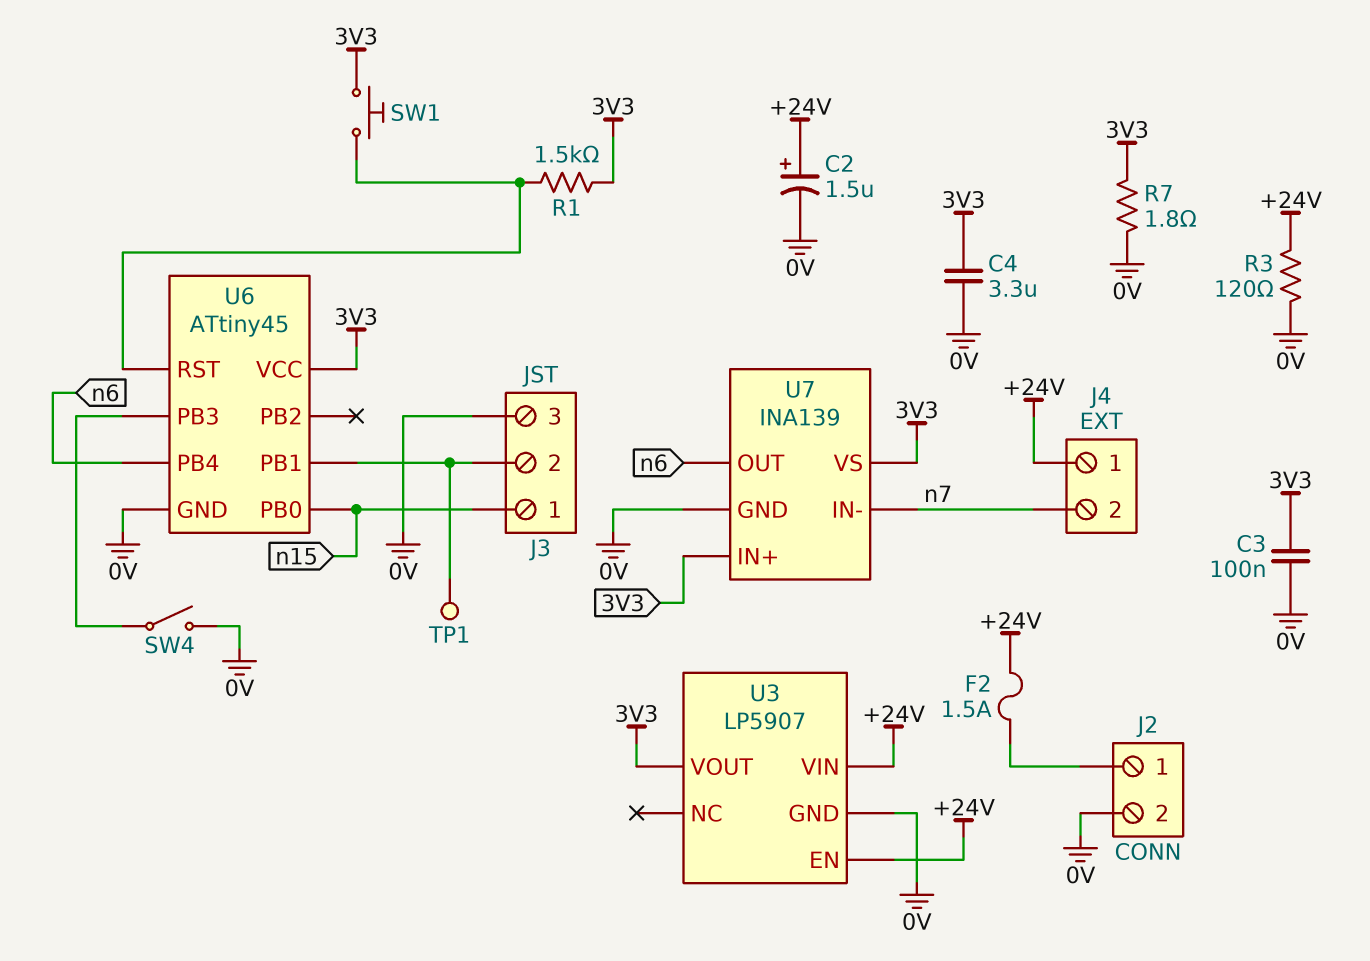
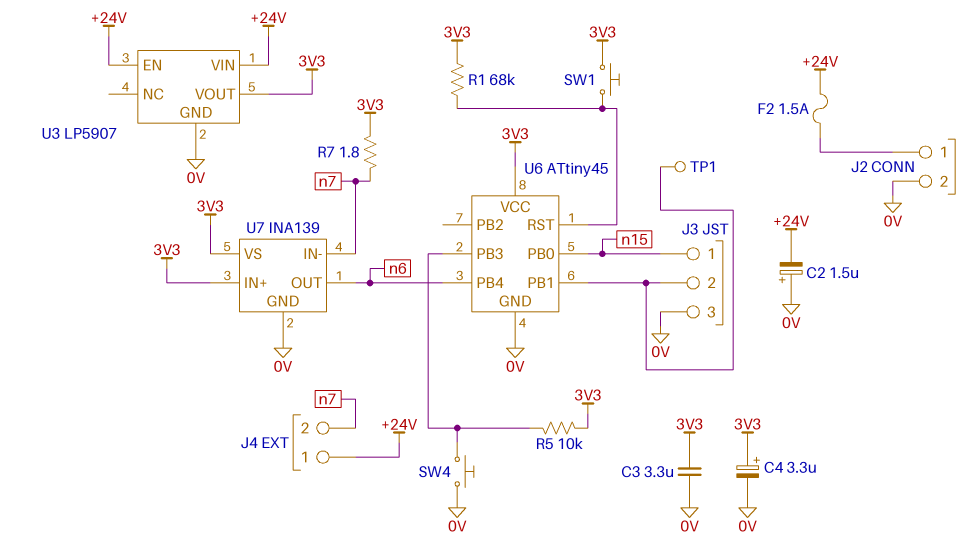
C2: 1.5uF (plus +24V, minus 0V) -> 1.5uF (plus 0V, minus +24V)
C3: 100nF (0V, 3V3) -> 3.3uF (0V, 3V3)
C4: 3.3uF (0V, 3V3) -> 3.3uF (plus 3V3, minus 0V)
R1: 1.5k (3V3, U6/RST) -> 68k (3V3, U6/RST)
R3: 120 (+24V, 0V) -> none
R5: none -> 10k (3V3, U6/PB3)
R7: 1.8 (0V, 3V3) -> 1.8 (3V3, n7)
SW4: switch (0V, U6/PB3) -> button (0V, U6/PB3)

